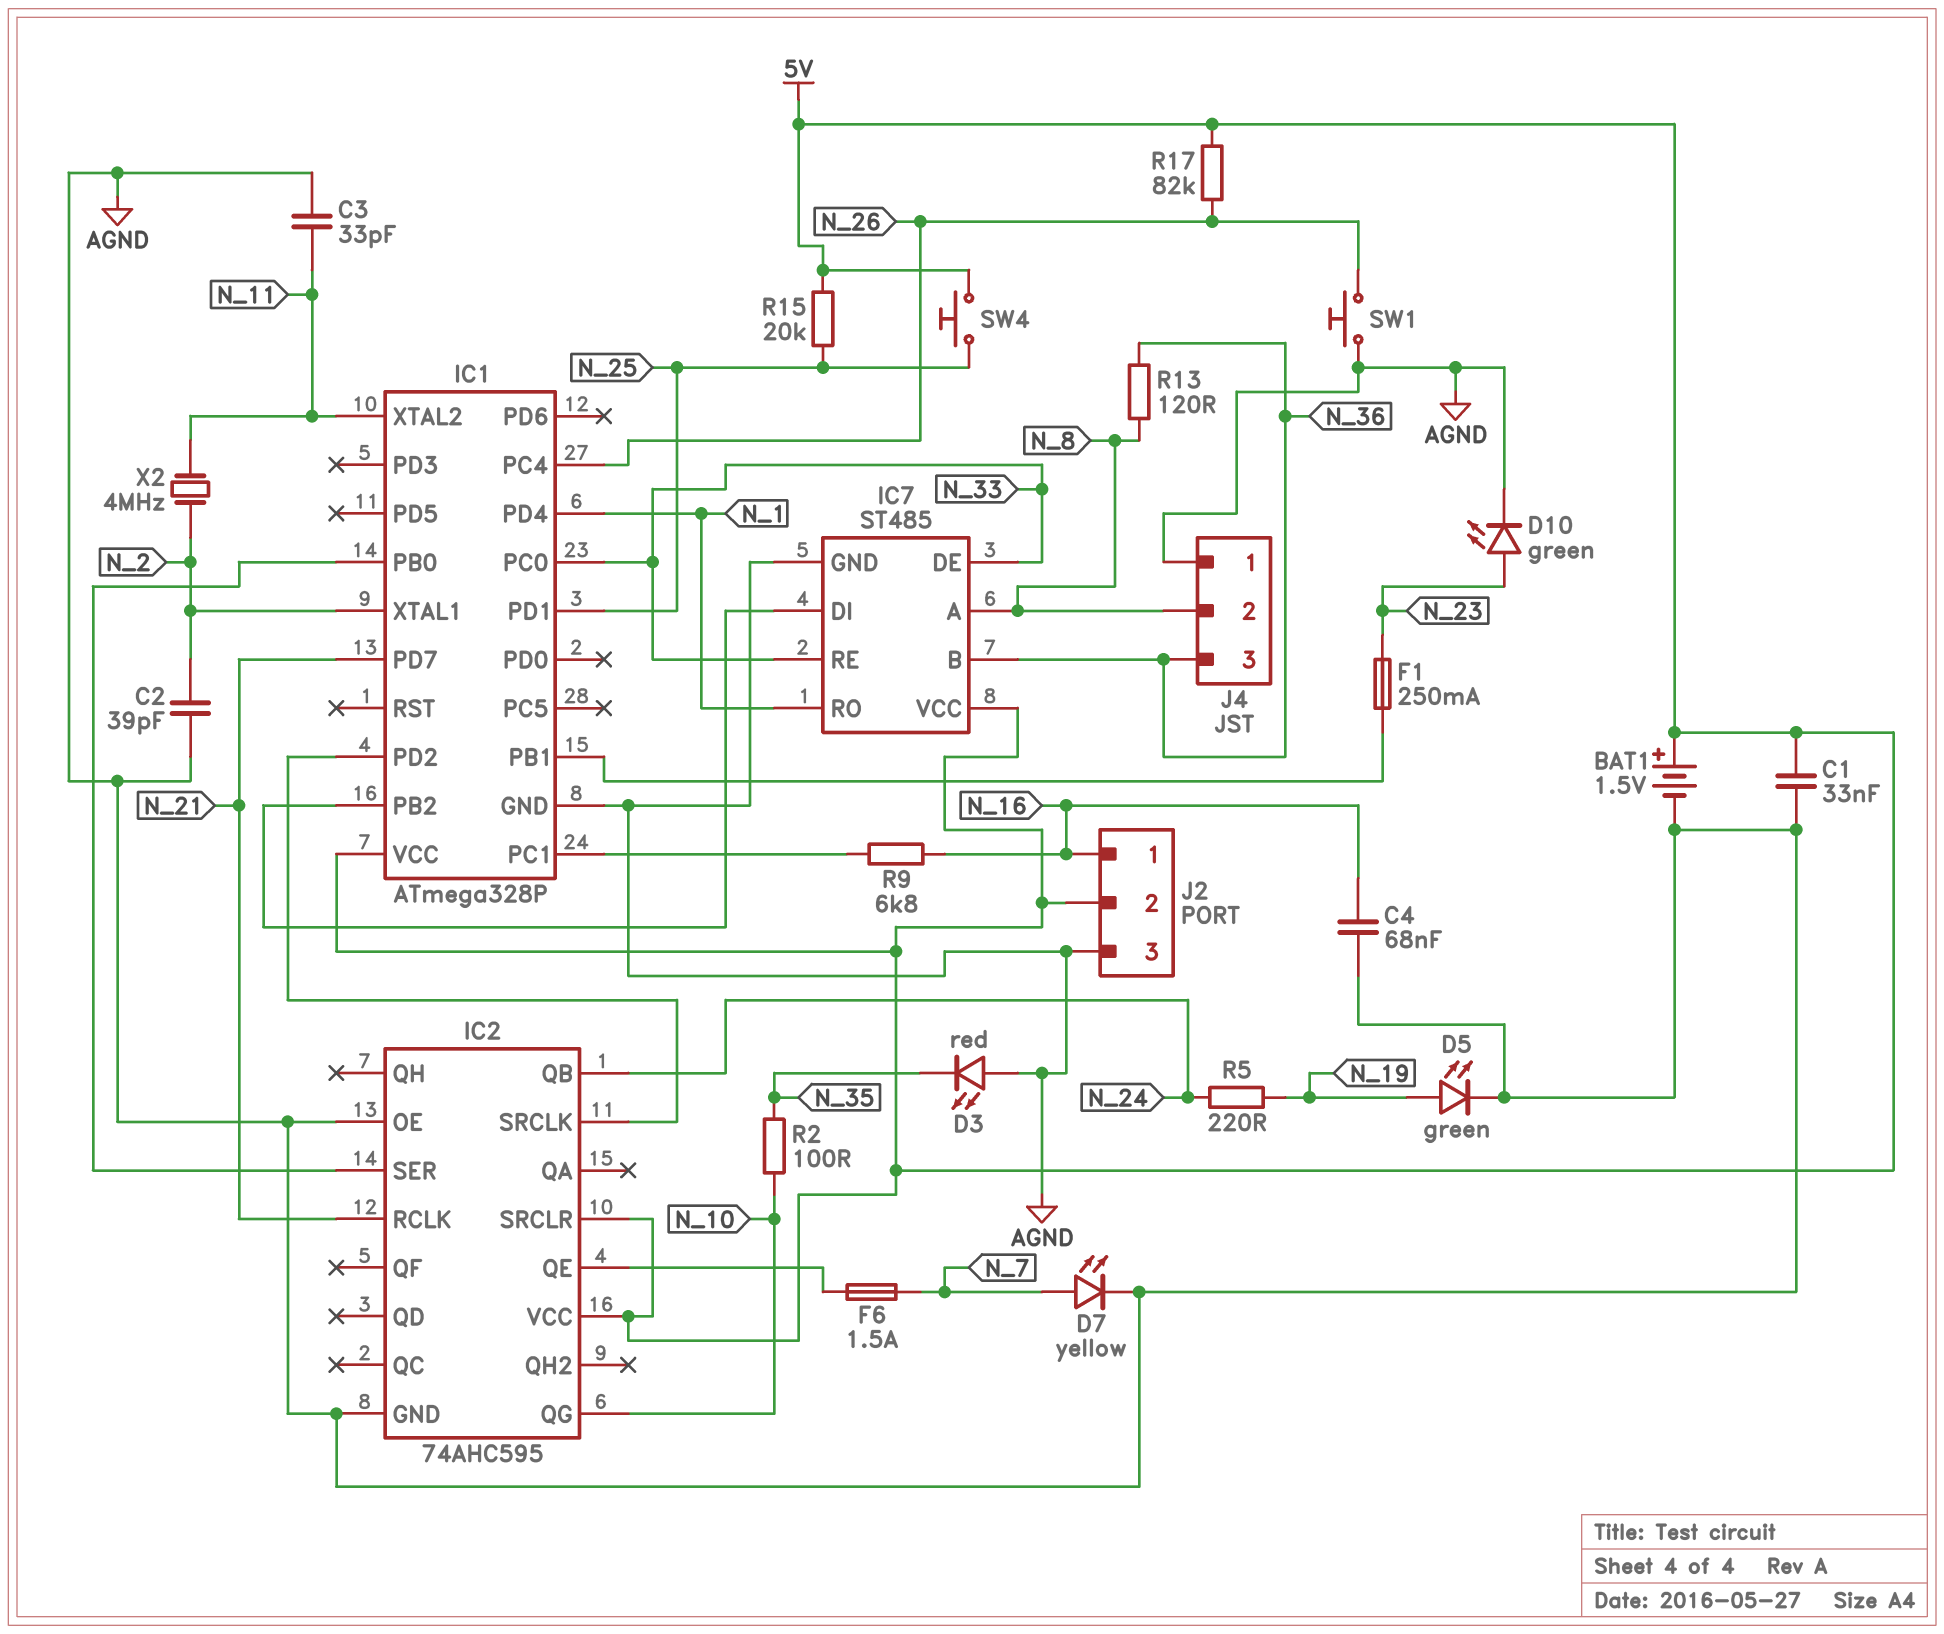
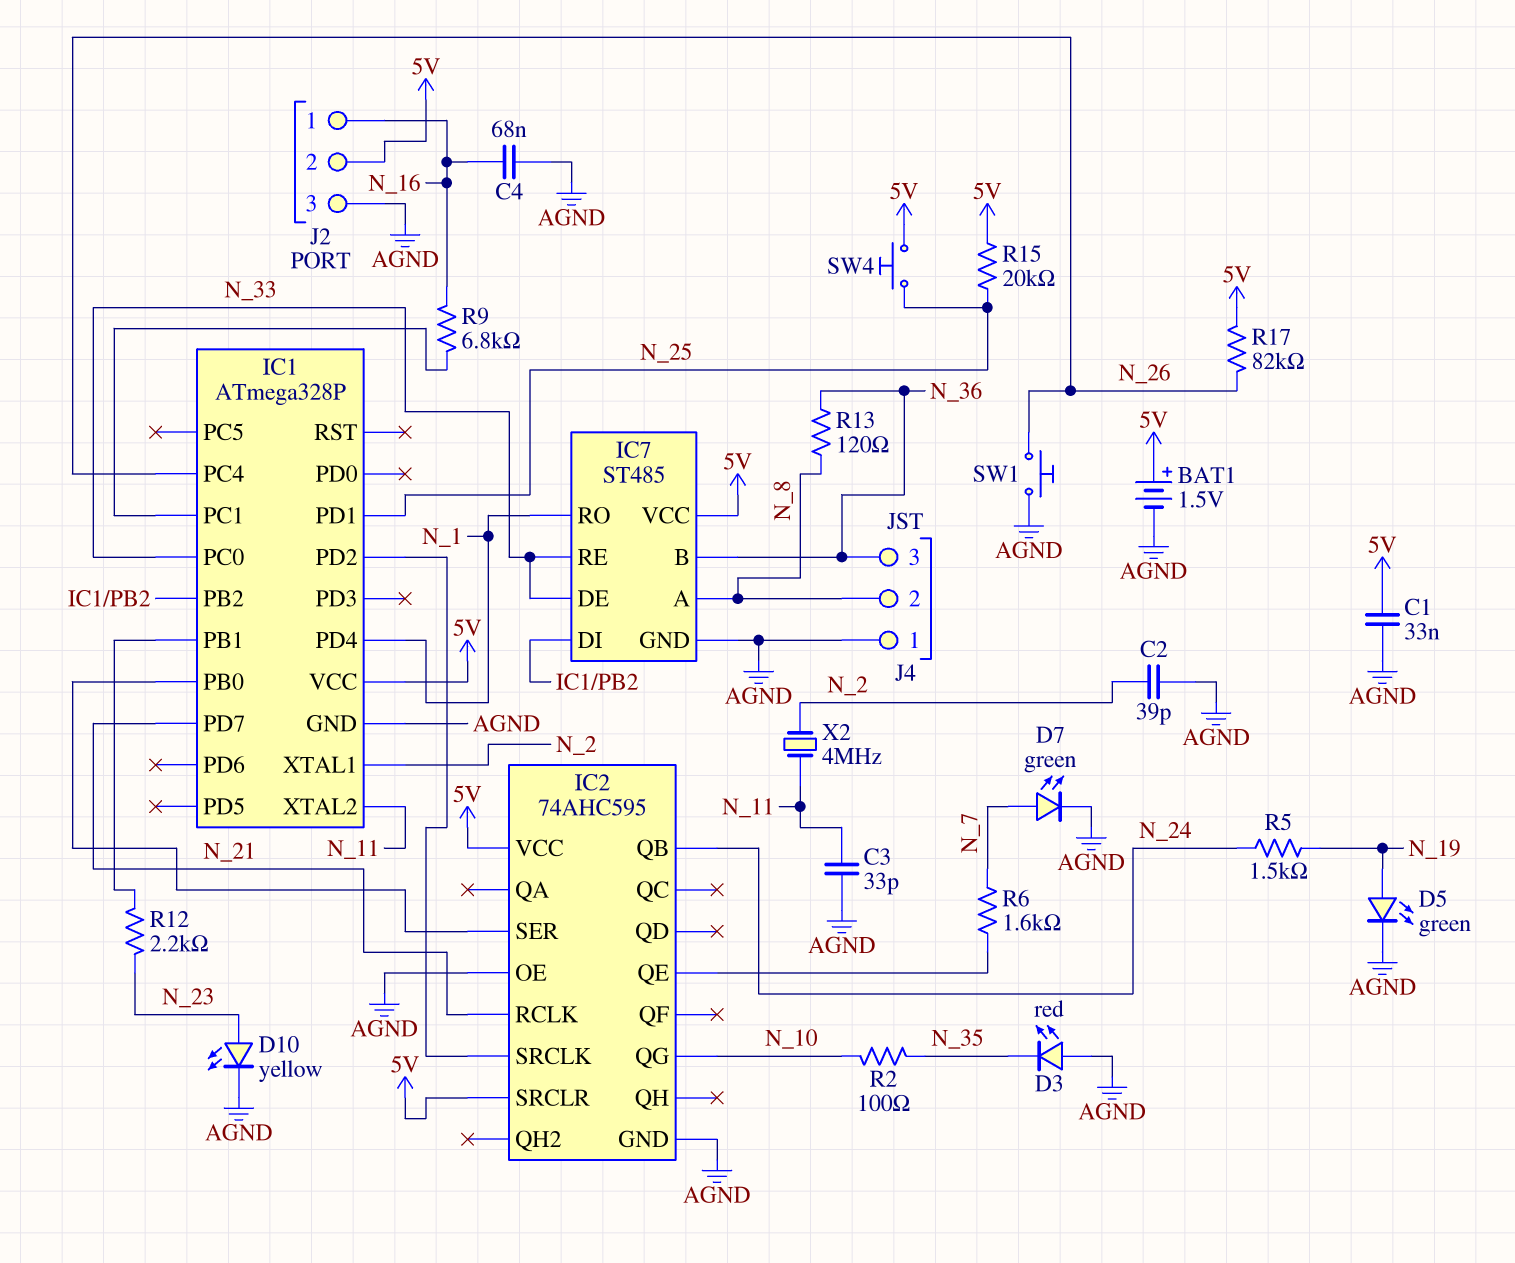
D7: LED yellow (A N_7, K AGND) -> LED green (A N_7, K AGND)
D10: LED green (A N_23, K AGND) -> LED yellow (A N_23, K AGND)
F1: 250mA (IC1/PB1, N_23) -> none
F6: 1.5A (IC2/QE, N_7) -> none
R5: 220 (N_19, N_24) -> 1.5k (N_19, N_24)
R6: none -> 1.6k (IC2/QE, N_7)
R12: none -> 2.2k (IC1/PB1, N_23)

